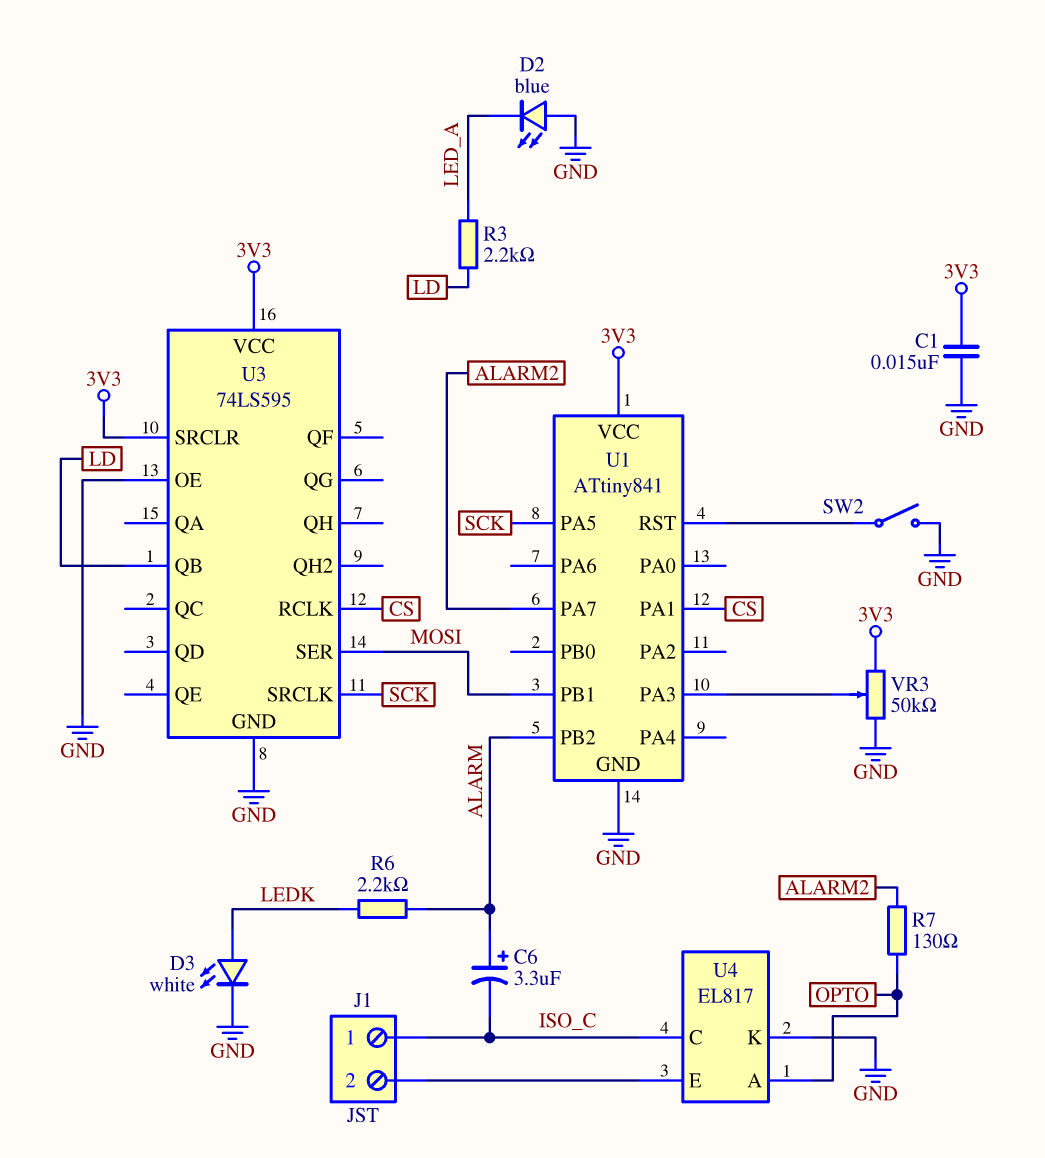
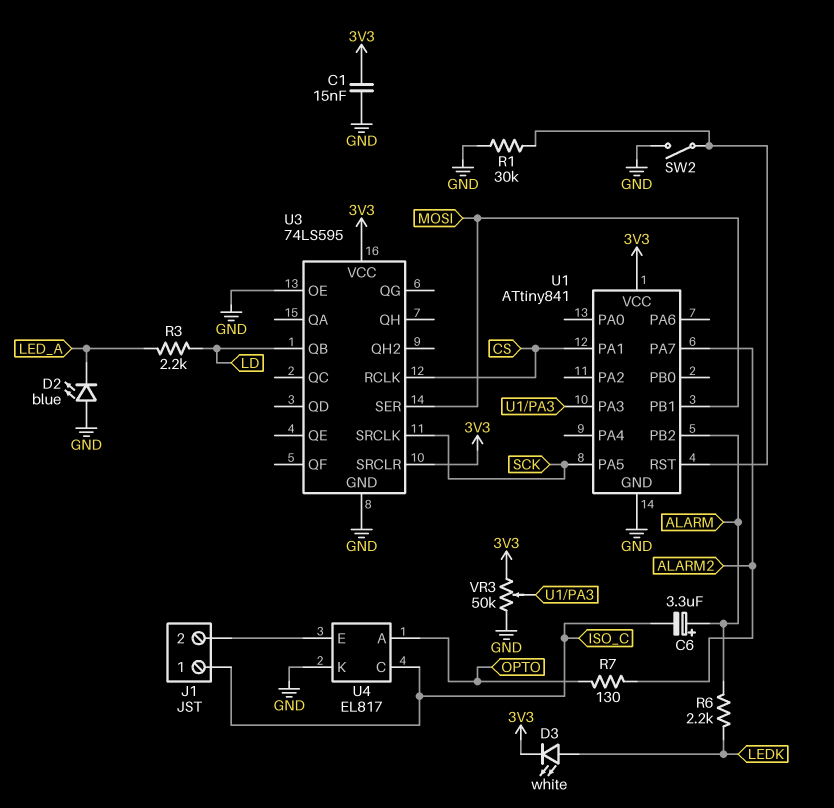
D3: LED white (A LEDK, K GND) -> LED white (A LEDK, K 3V3)
R1: none -> 30k (GND, U1/RST)

